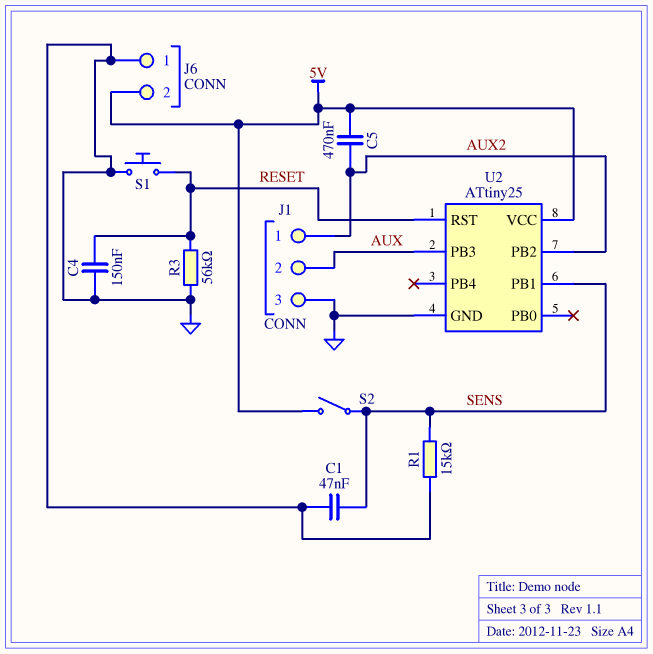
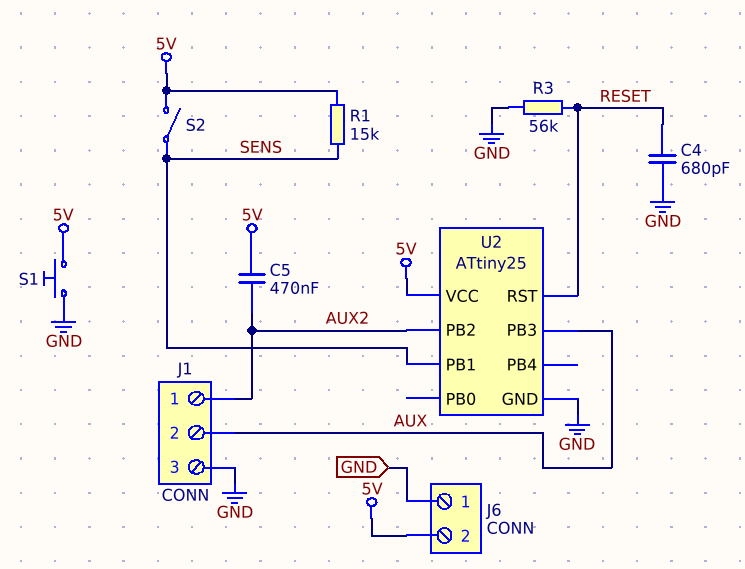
C1: 47nF (GND, SENS) -> none
C4: 150nF (GND, RESET) -> 680pF (GND, RESET)
R1: 15k (GND, SENS) -> 15k (5V, SENS)
S1: button (GND, RESET) -> button (5V, GND)

